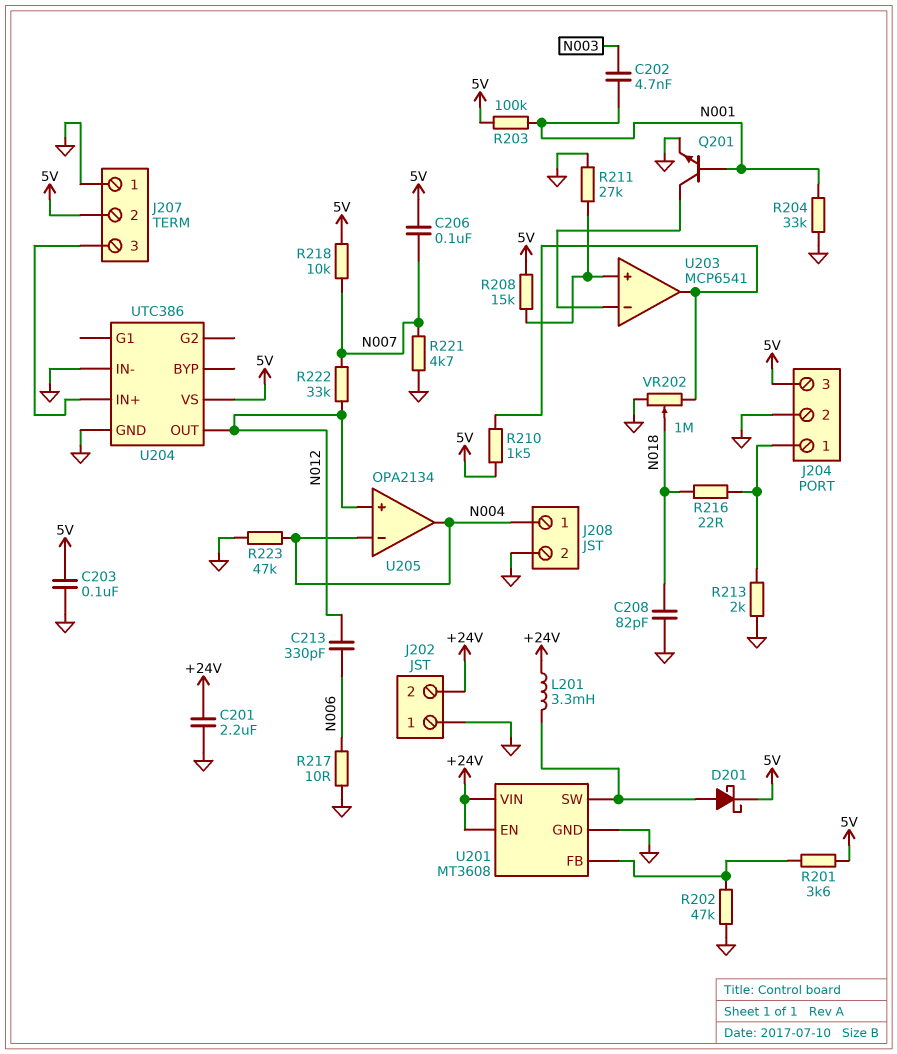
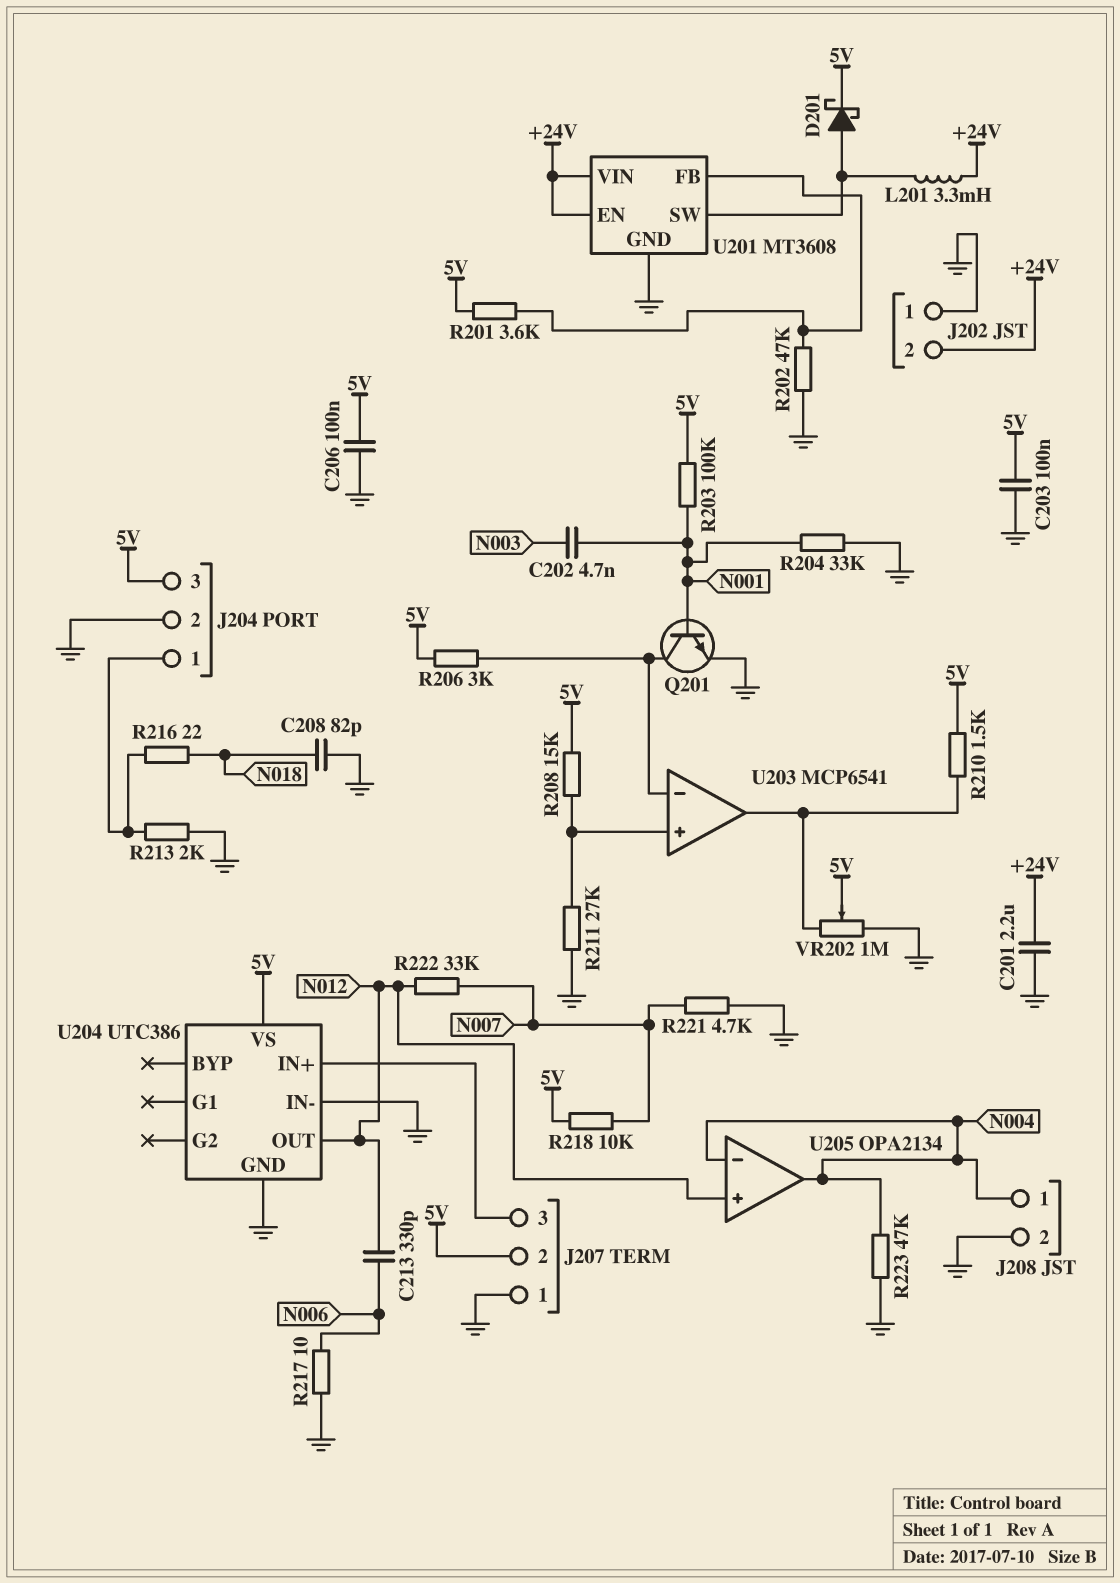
C206: 100nF (5V, N007) -> 100nF (5V, GND)
R206: none -> 3k (5V, U203/in-)
VR202: 1M (GND, U203/out, wiper N018) -> 1M (GND, U203/out, wiper 5V)

